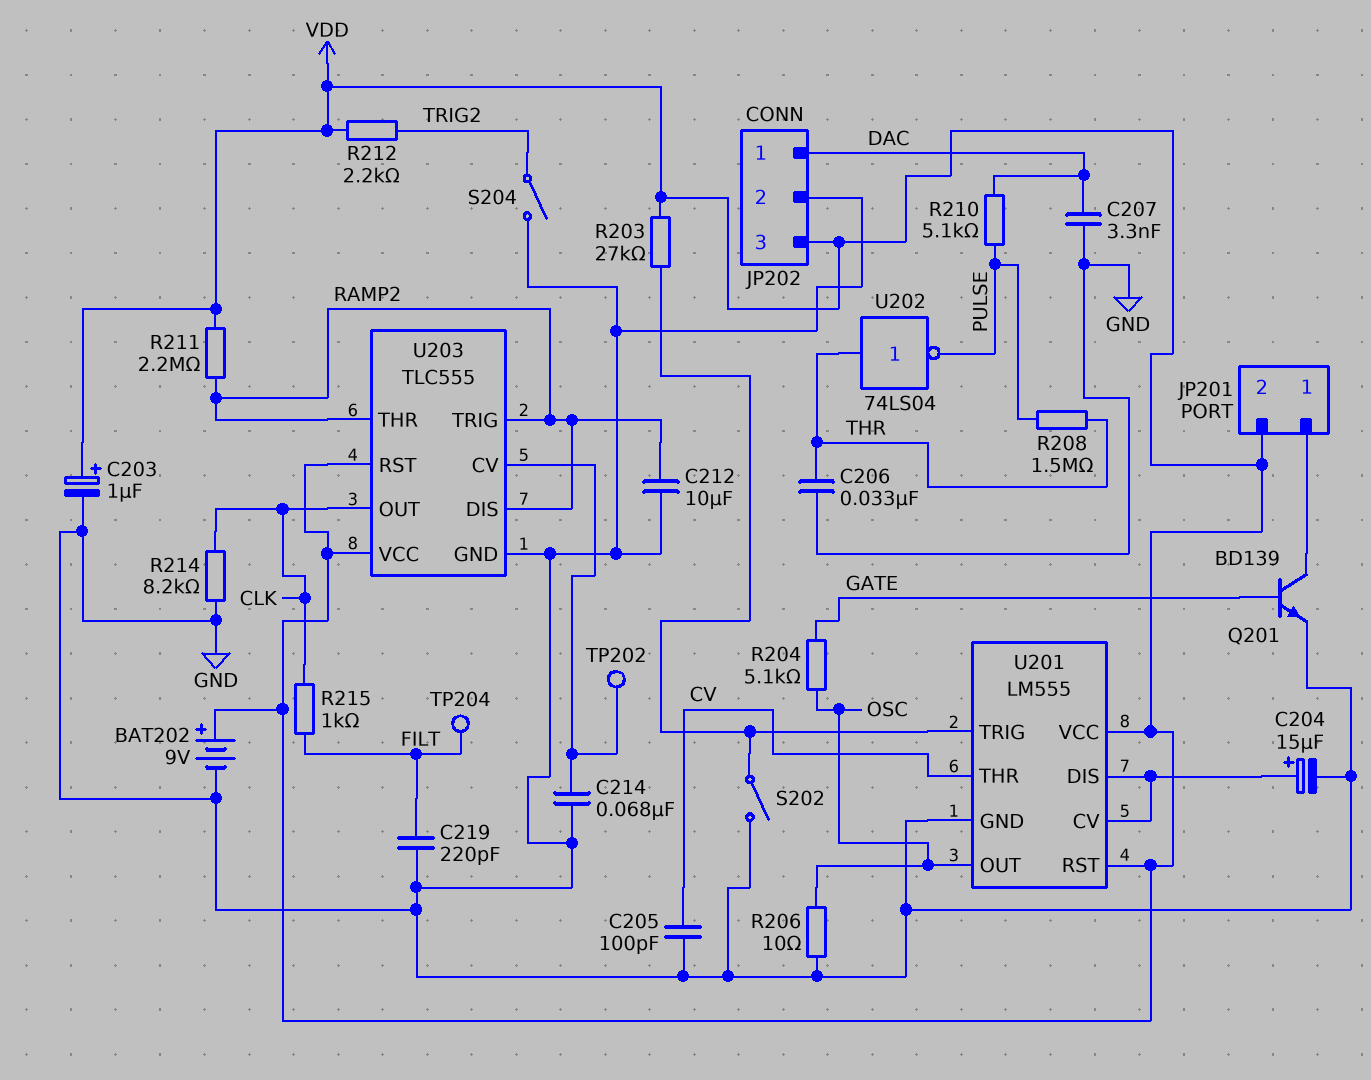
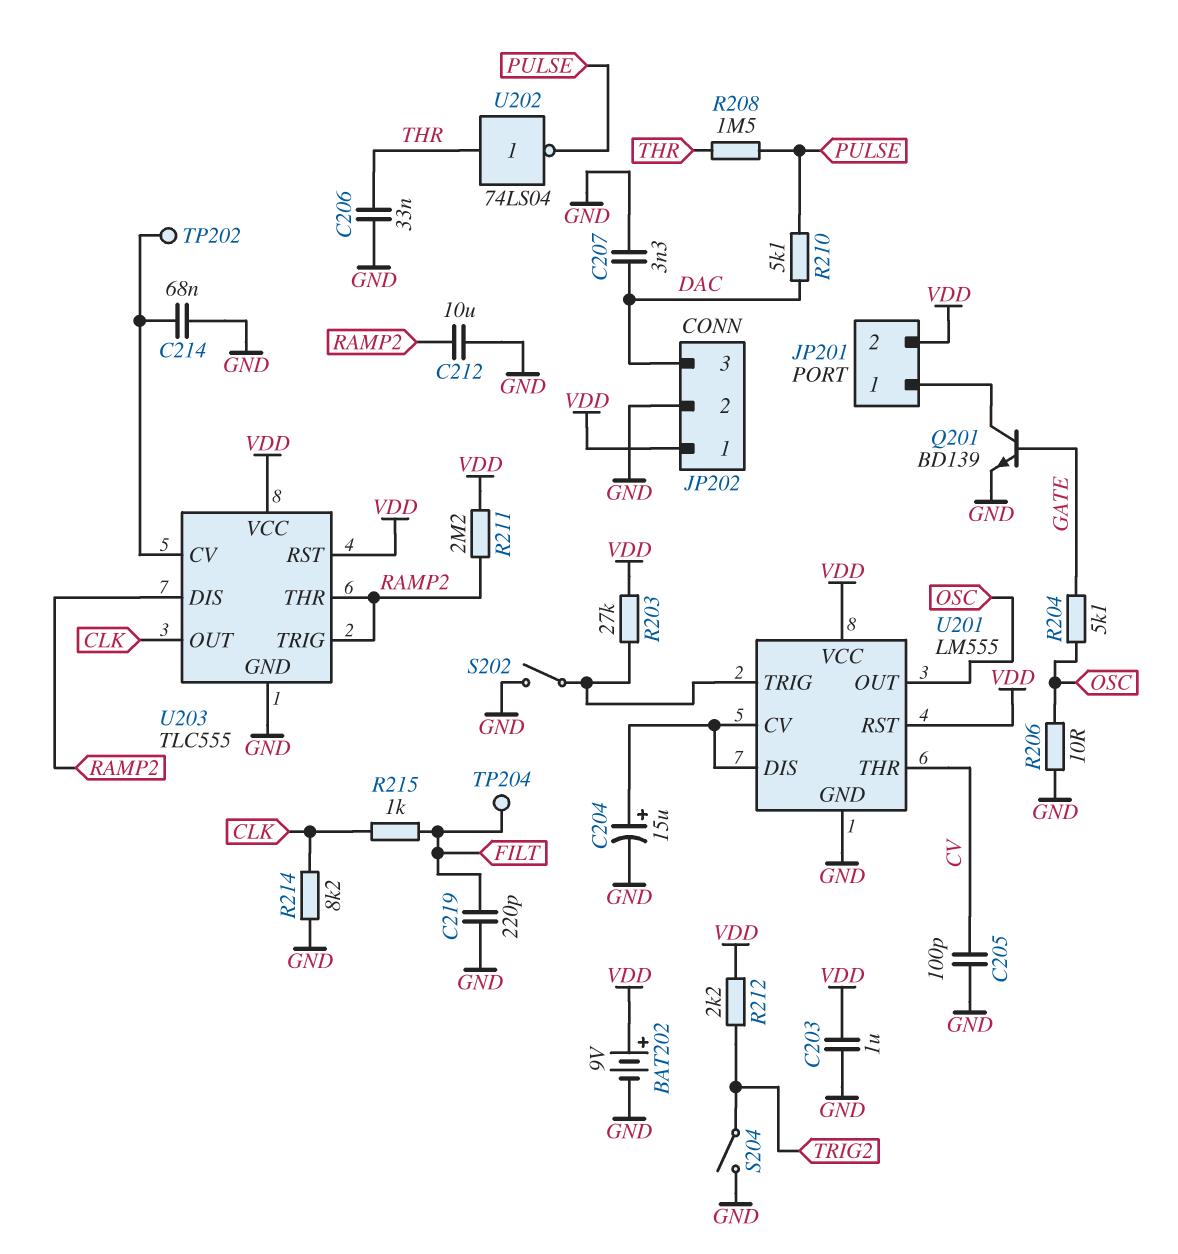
C203: 1uF (plus VDD, minus GND) -> 1uF (GND, VDD)
JP202 pin 1: DAC -> VDD
JP202 pin 3: VDD -> DAC

